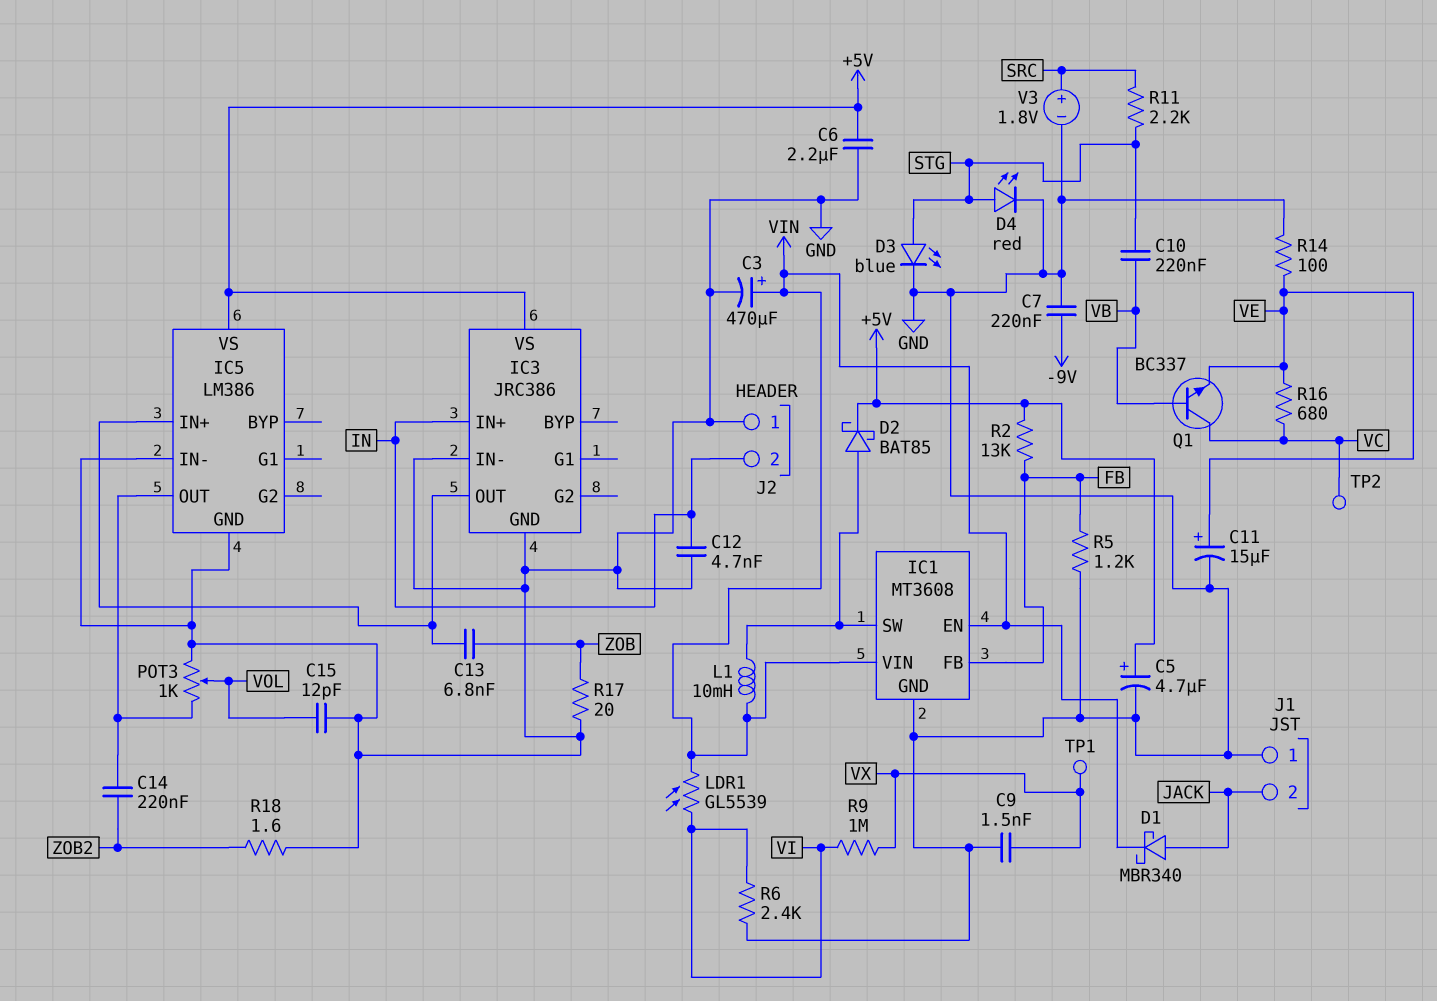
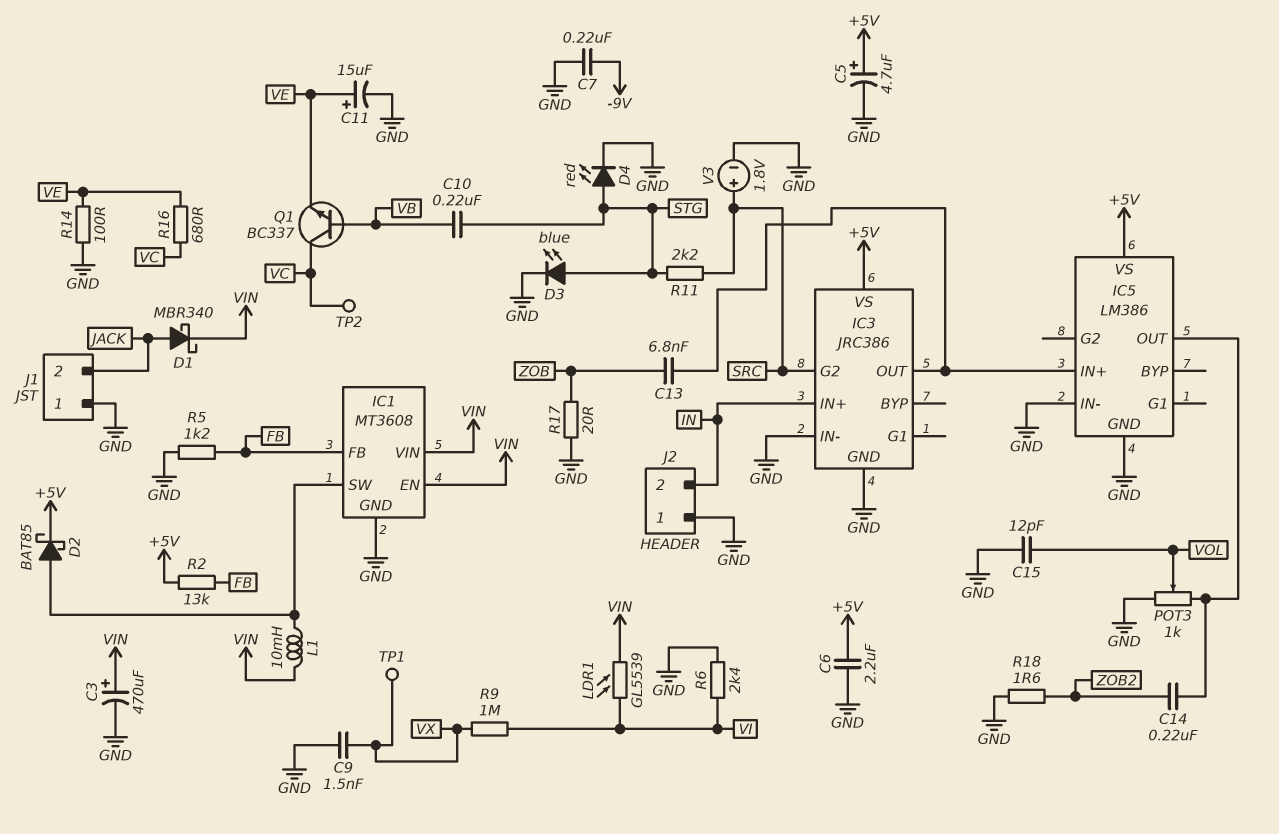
C12: 4.7nF (GND, IN) -> none
IC3 pin G2: none -> SRC

